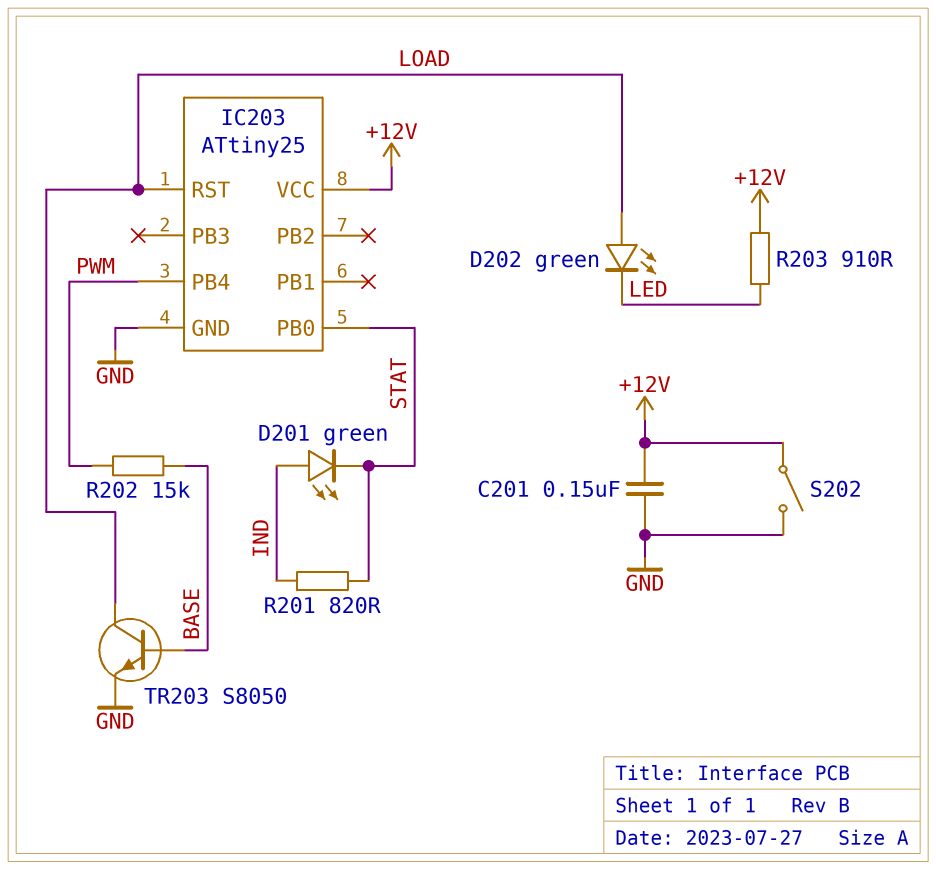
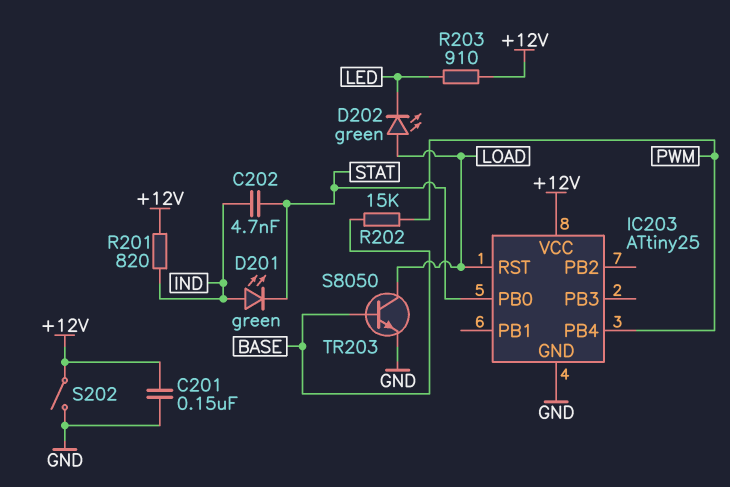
C202: none -> 4.7nF (IND, STAT)
R201: 820 (IND, STAT) -> 820 (+12V, IND)

